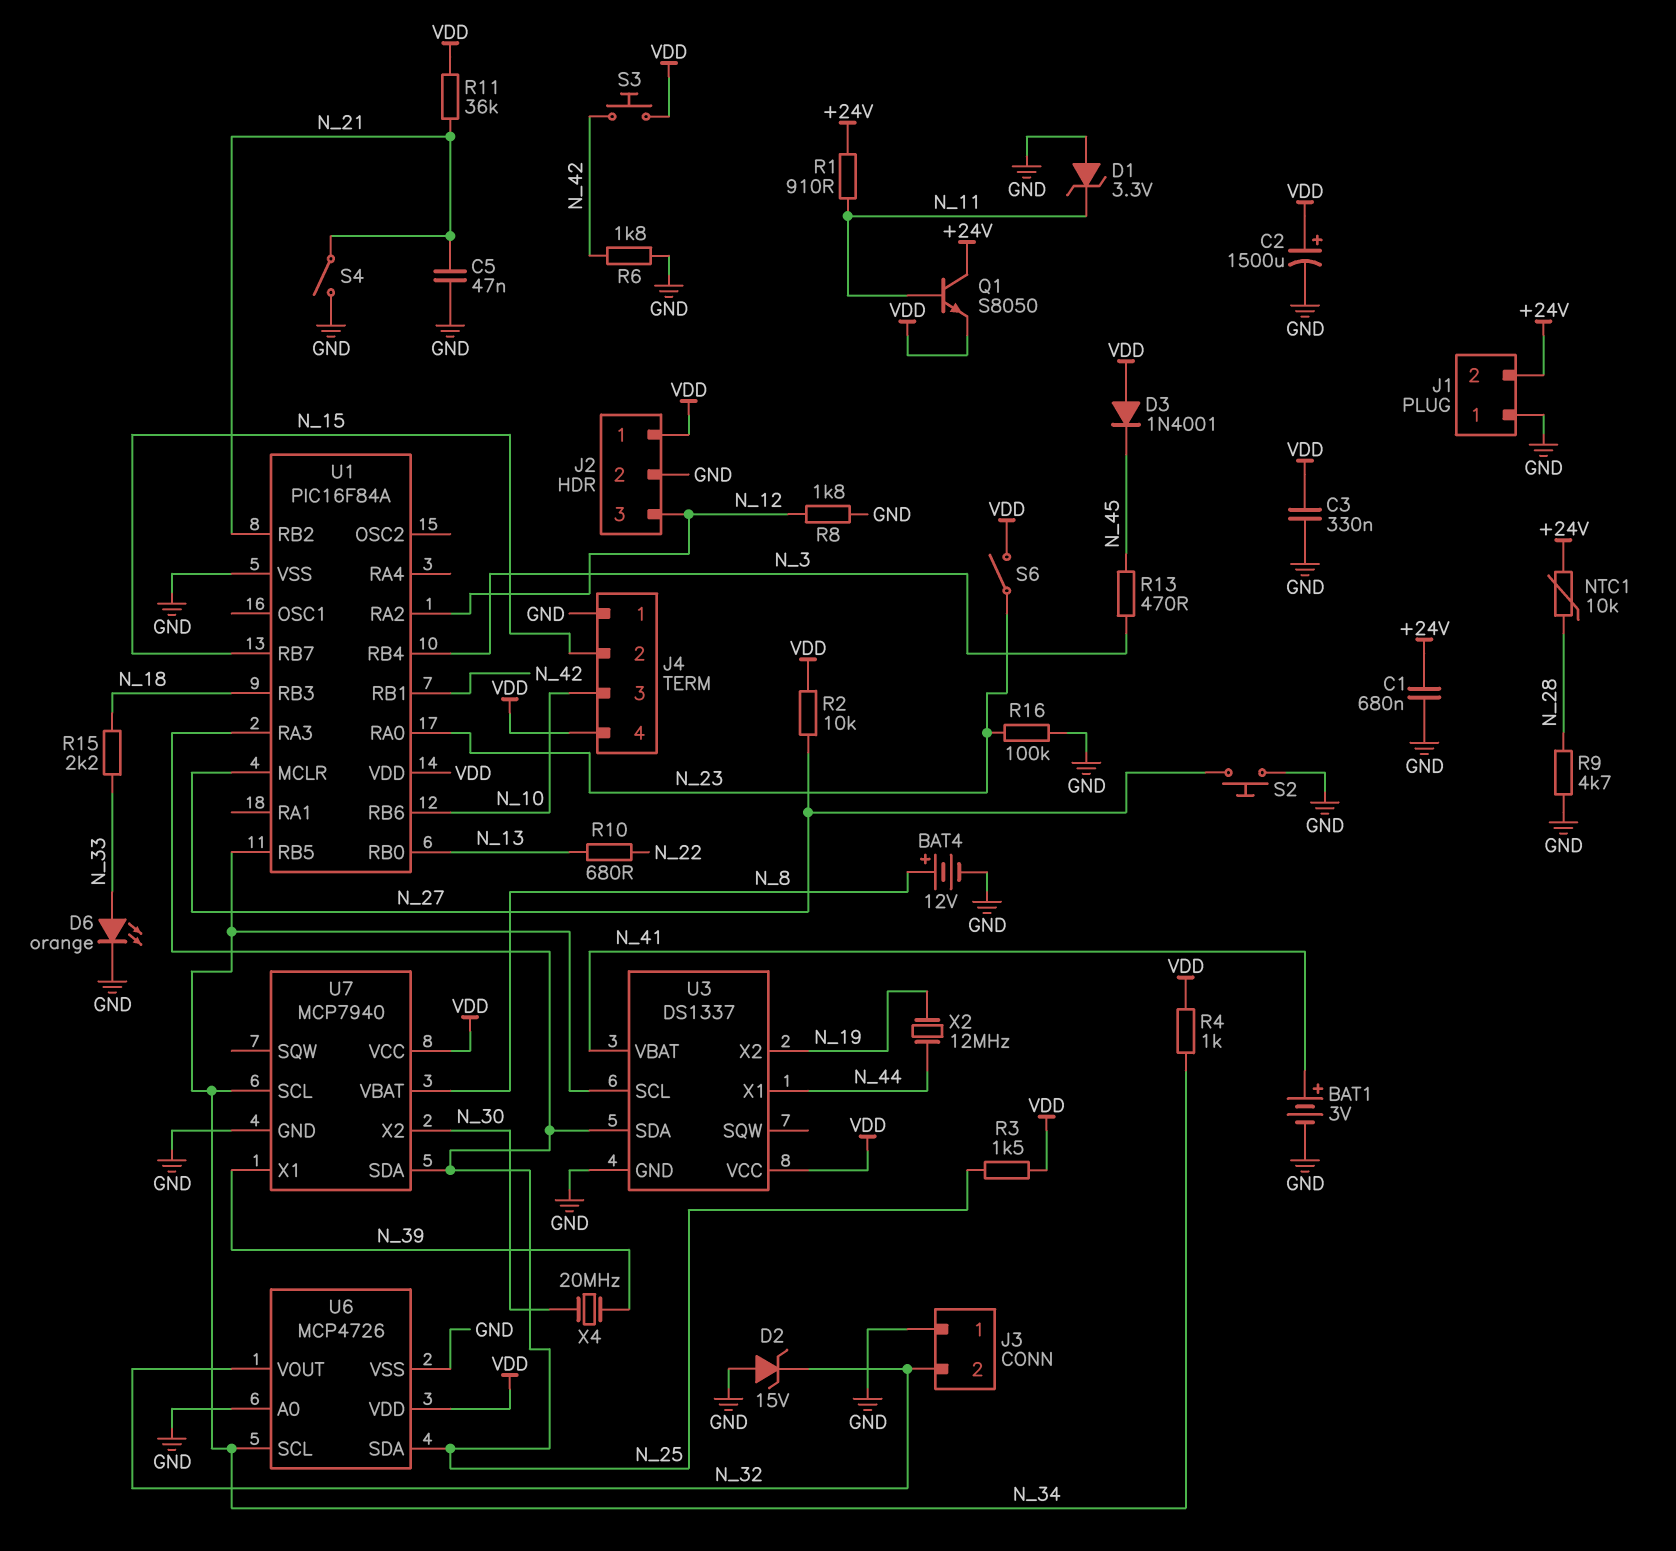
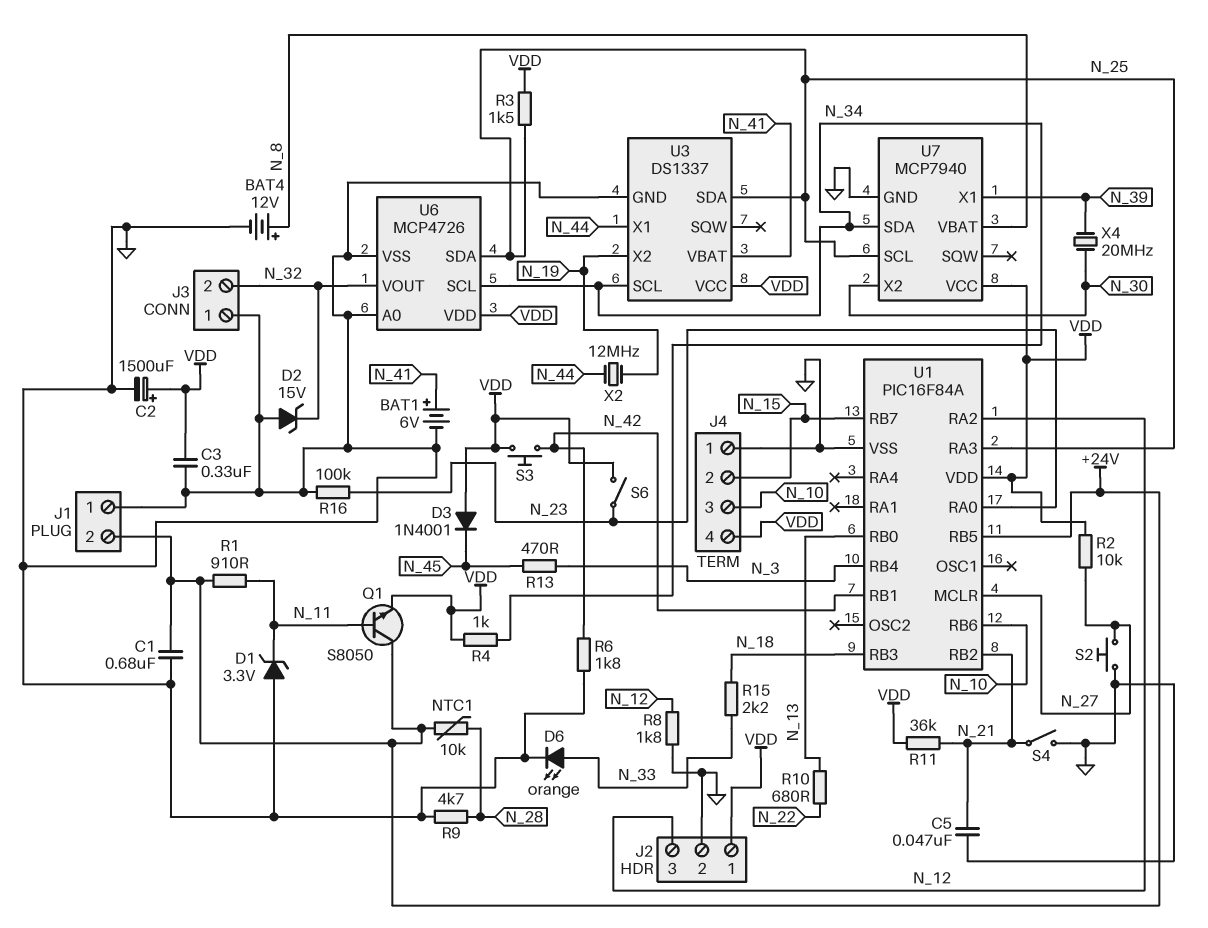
BAT1: 3V (plus N_41, minus GND) -> 6V (plus N_41, minus GND)
U1 pin RB5: N_34 -> +24V
U7 pin SCL: N_34 -> N_25
U7 pin SDA: N_25 -> N_34

